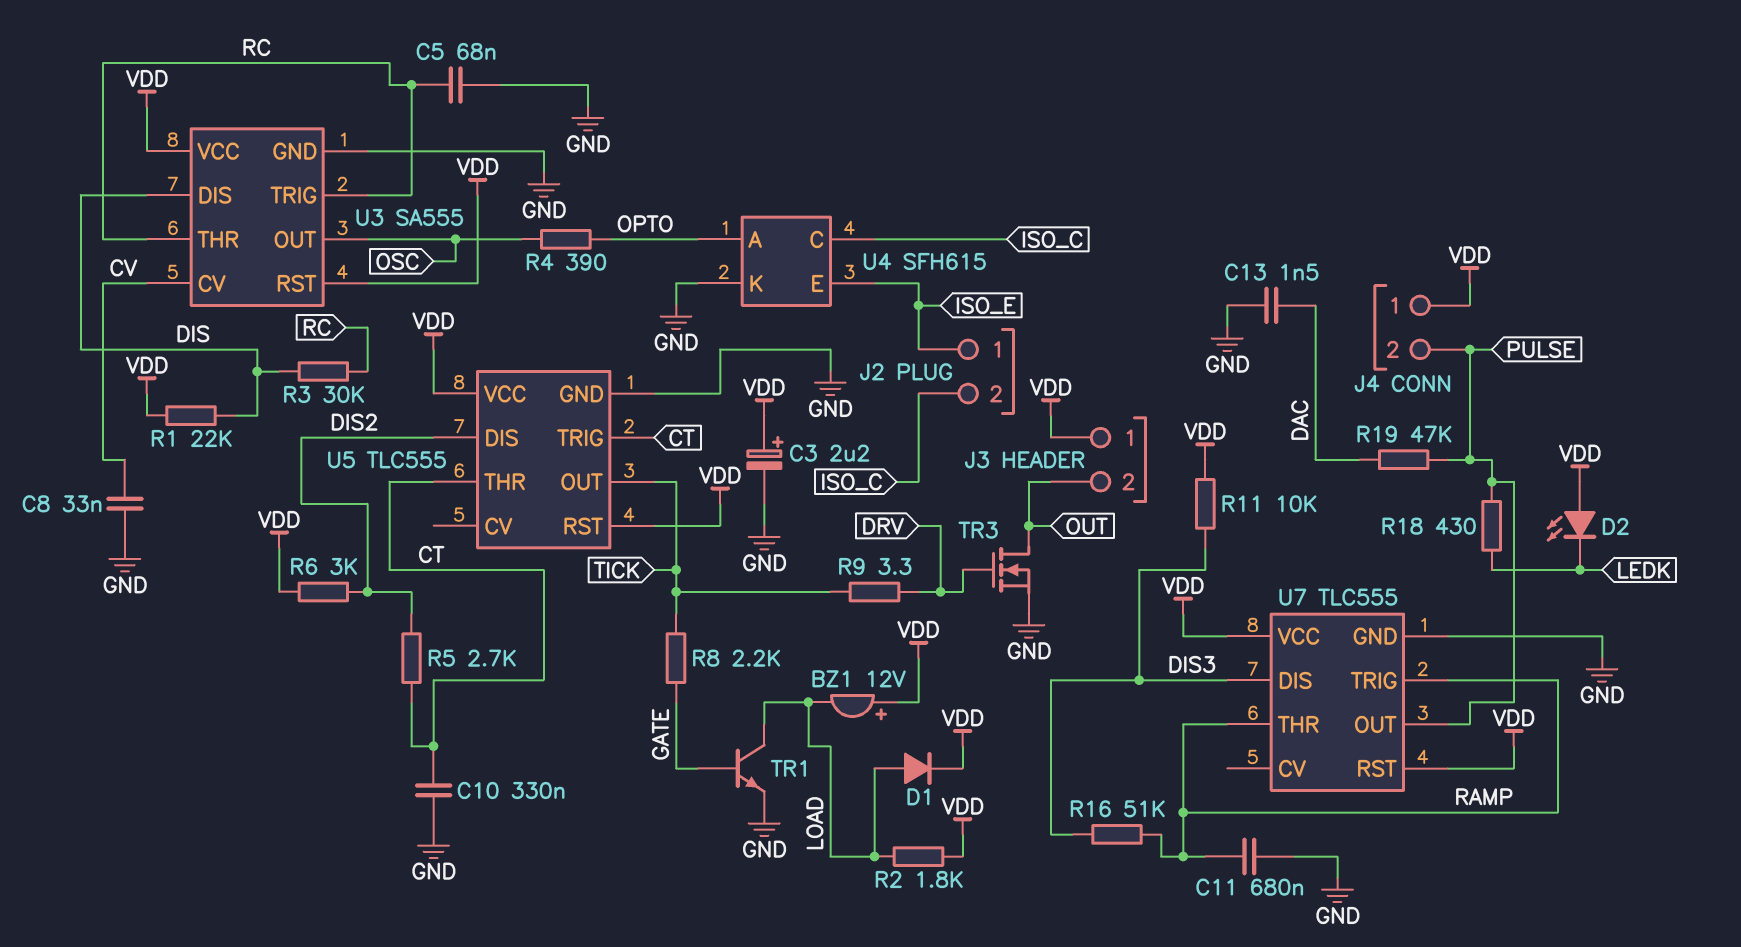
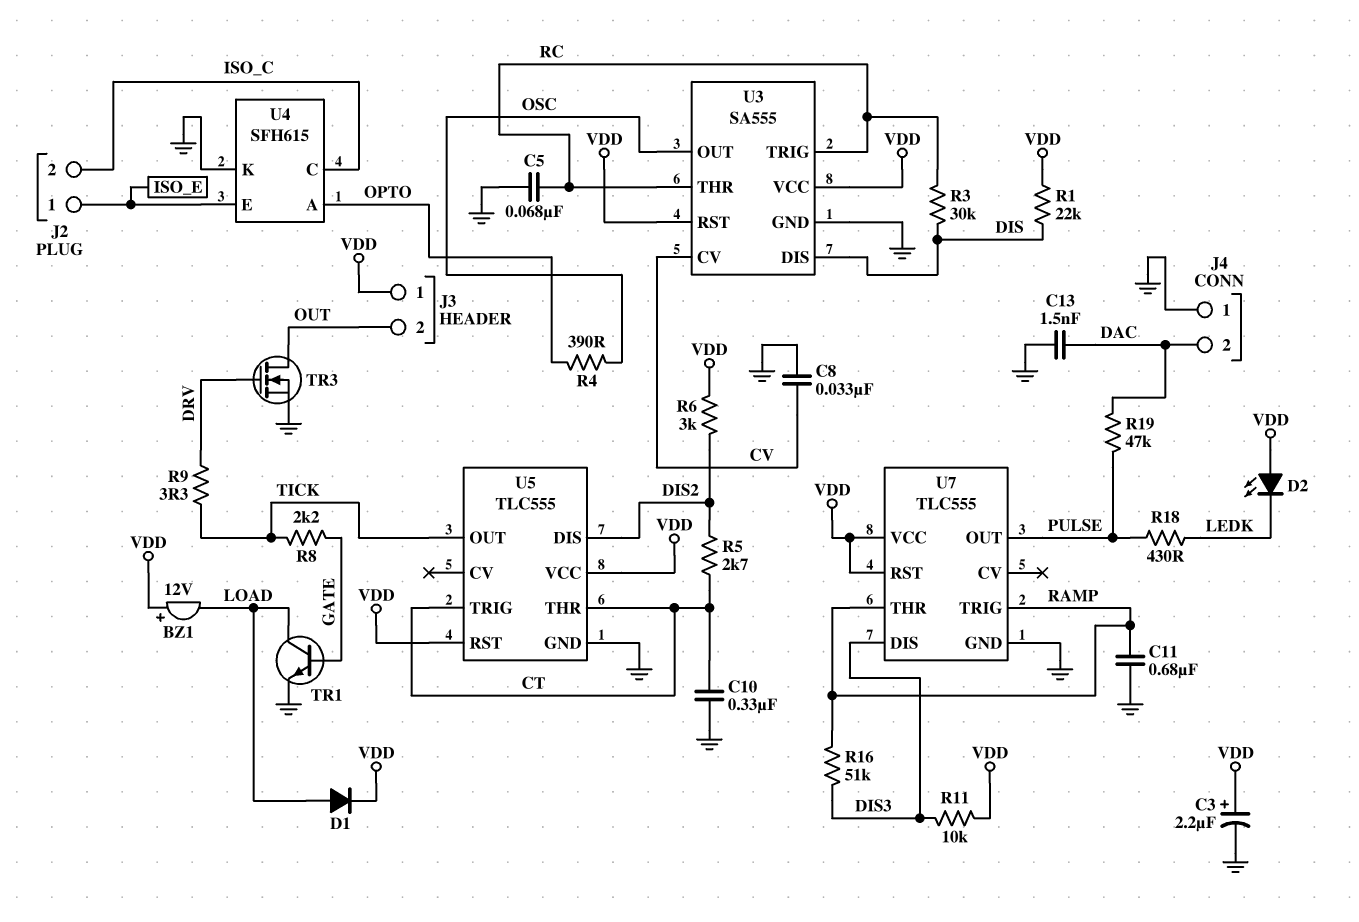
J4 pin 1: VDD -> GND
J4 pin 2: PULSE -> DAC
R2: 1.8k (LOAD, VDD) -> none

